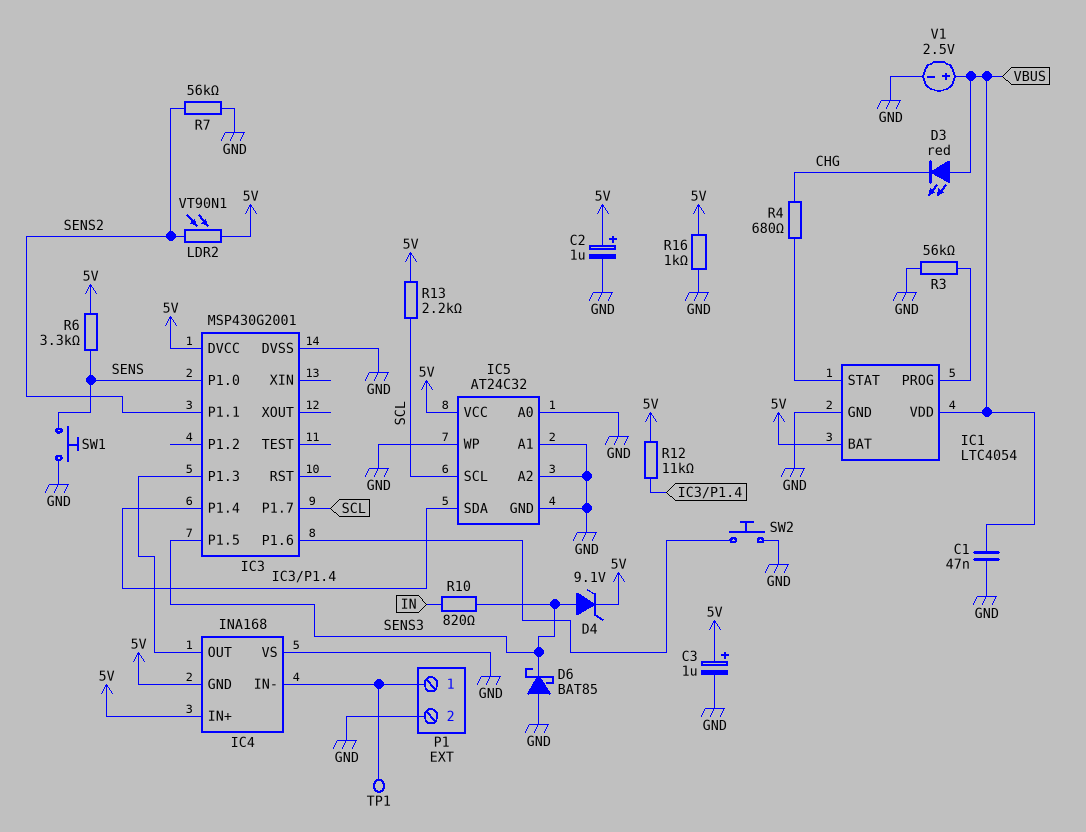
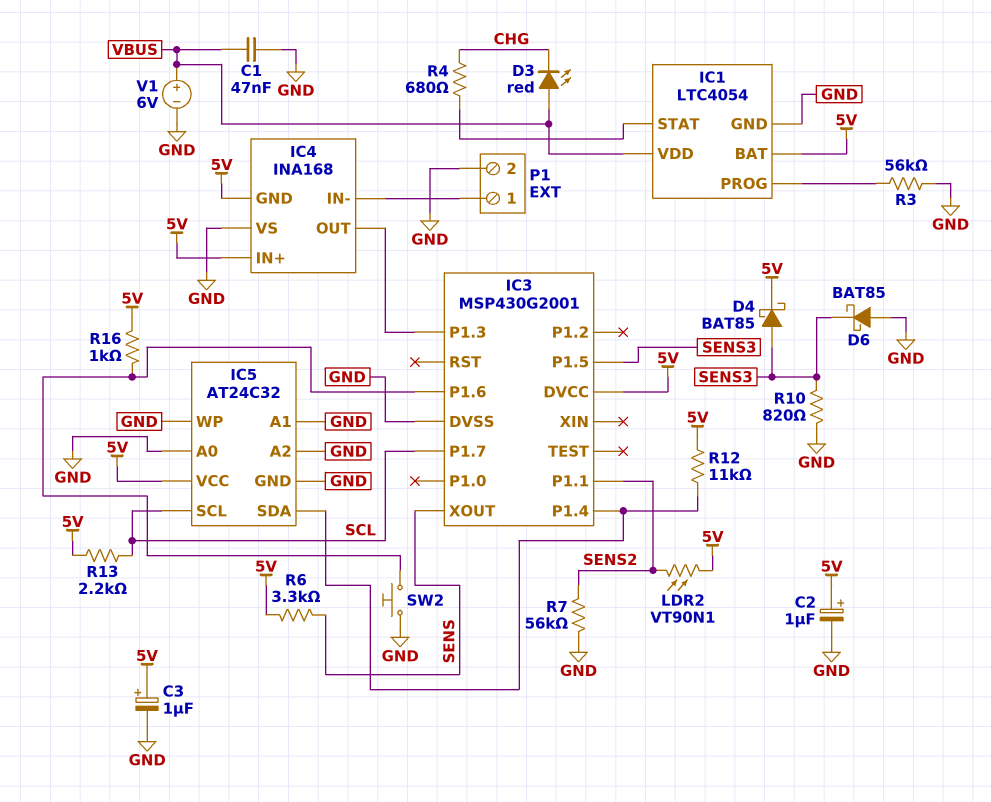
D4: zener 9.1V (A SENS3, K 5V) -> schottky BAT85 (A SENS3, K 5V)
IC3 pin P1.0: SENS -> none
IC3 pin XOUT: none -> SENS
R10: 820 (IN, SENS3) -> 820 (GND, SENS3)
R16: 1k (5V, GND) -> 1k (5V, IC3/P1.6)
SW1: button (GND, SENS) -> none
TP1: test point (IC4/IN-) -> none
V1: 2.5V (plus VBUS, minus GND) -> 6V (plus VBUS, minus GND)

